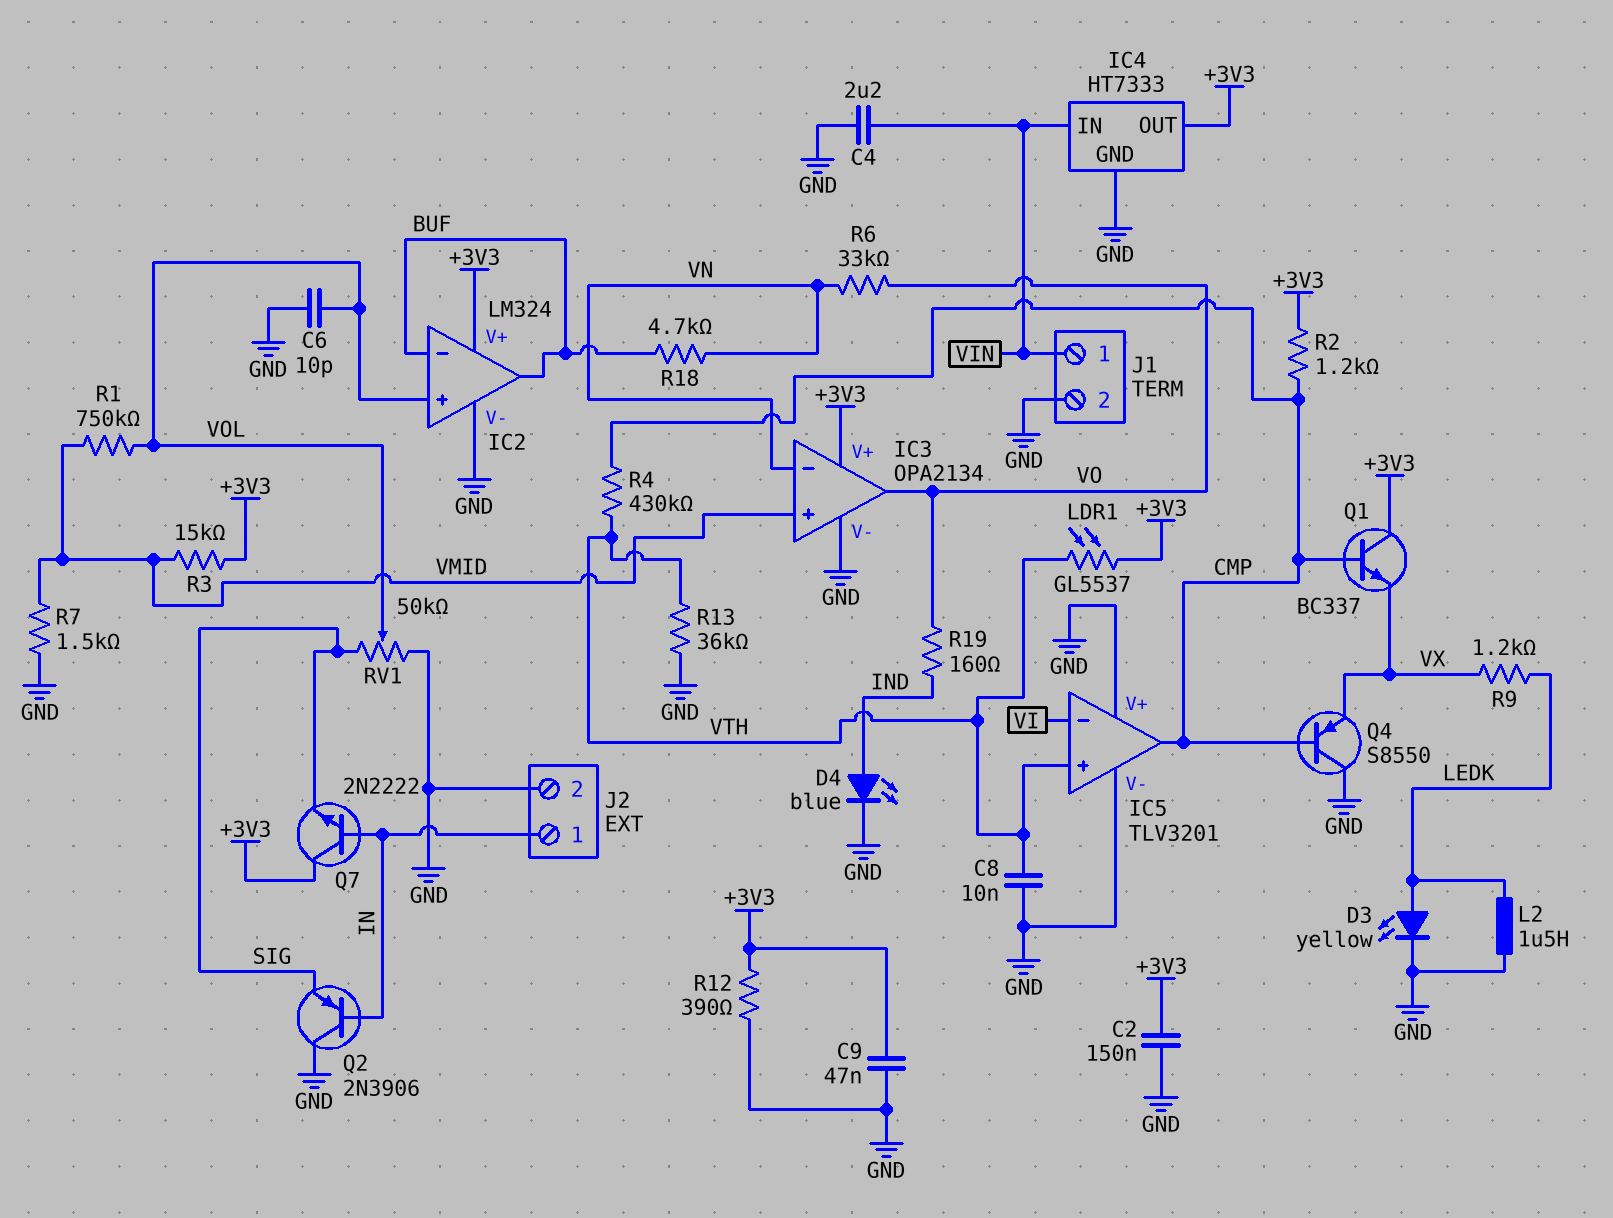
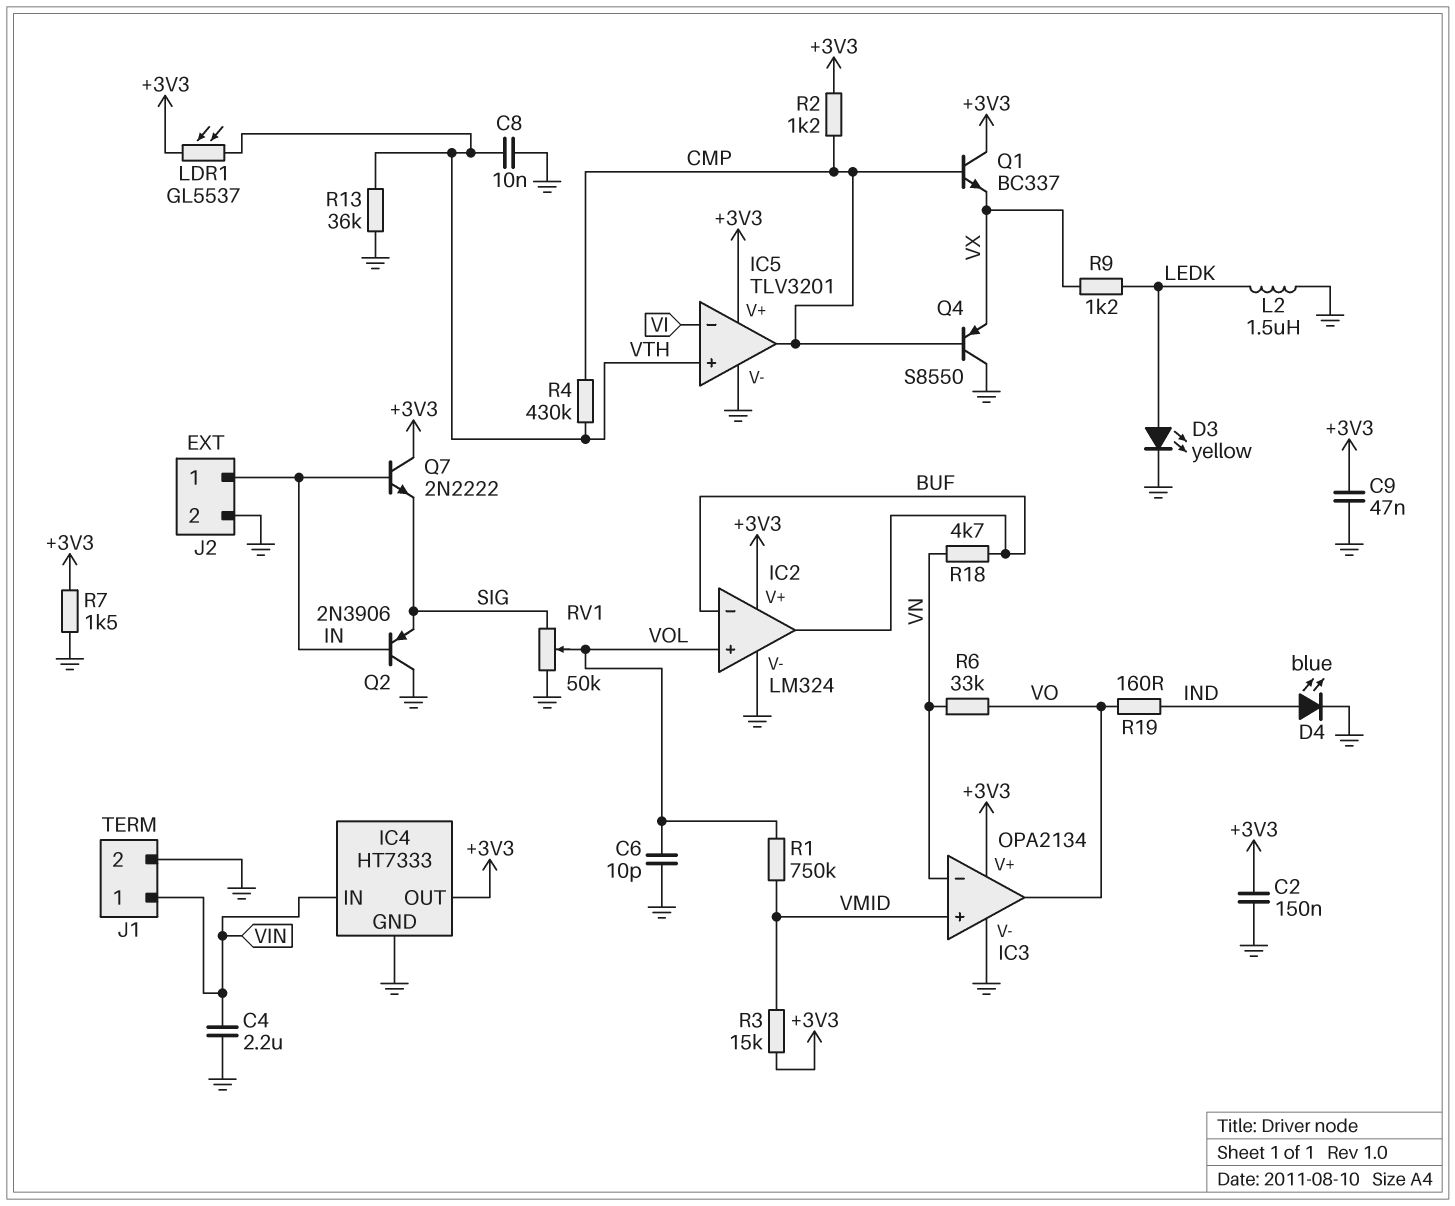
IC5 pin V+: GND -> +3V3
R7: 1.5k (GND, VMID) -> 1.5k (+3V3, GND)
R12: 390 (+3V3, GND) -> none

